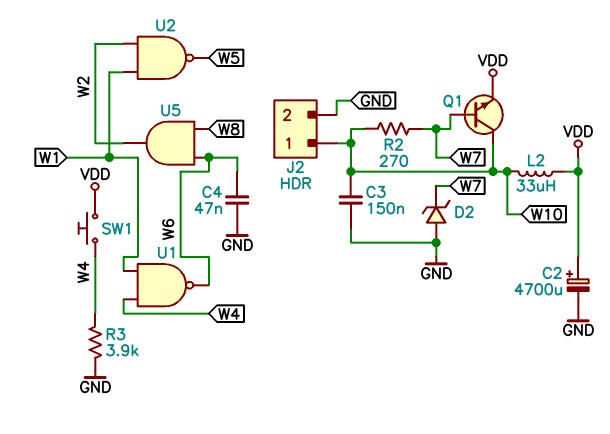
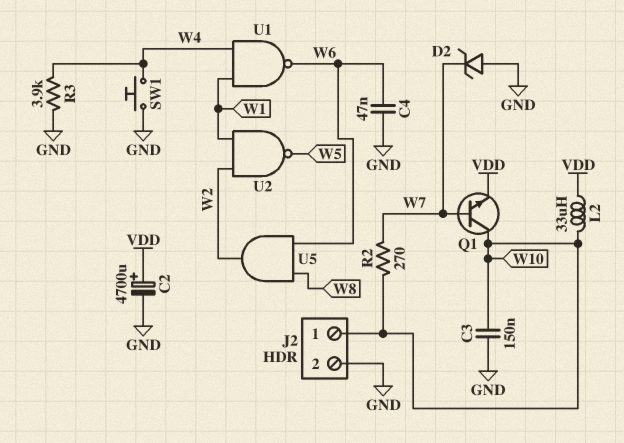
SW1: button (VDD, W4) -> button (GND, W4)

